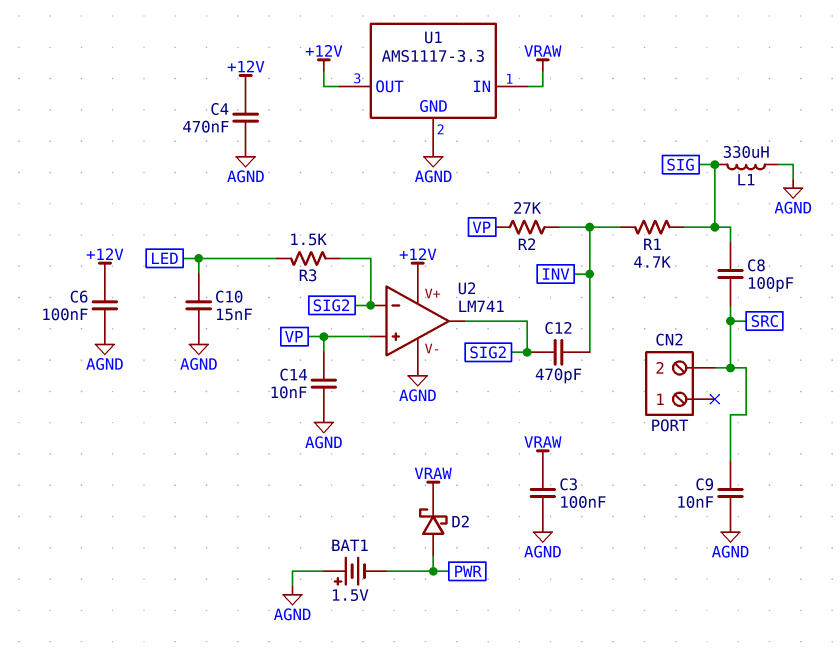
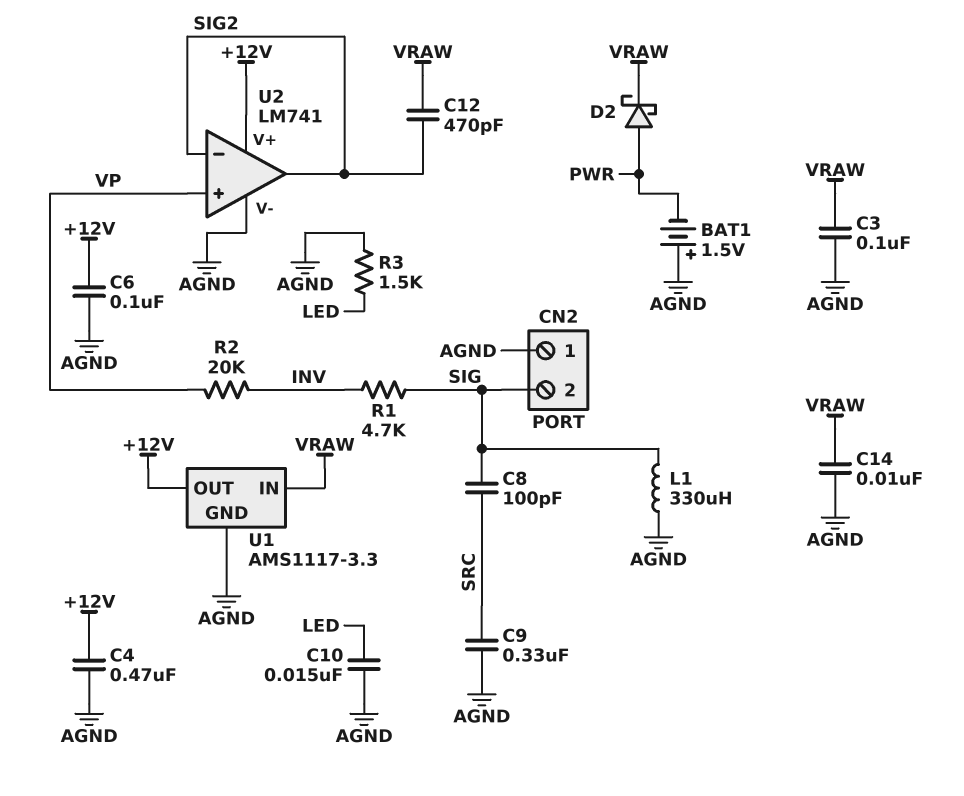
C9: 10nF (AGND, SRC) -> 330nF (AGND, SRC)
C12: 470pF (INV, SIG2) -> 470pF (SIG2, VRAW)
C14: 10nF (AGND, VP) -> 10nF (AGND, VRAW)
CN2 pin 1: none -> AGND
CN2 pin 2: SRC -> SIG
R2: 27k (INV, VP) -> 20k (INV, VP)
R3: 1.5k (LED, SIG2) -> 1.5k (AGND, LED)

